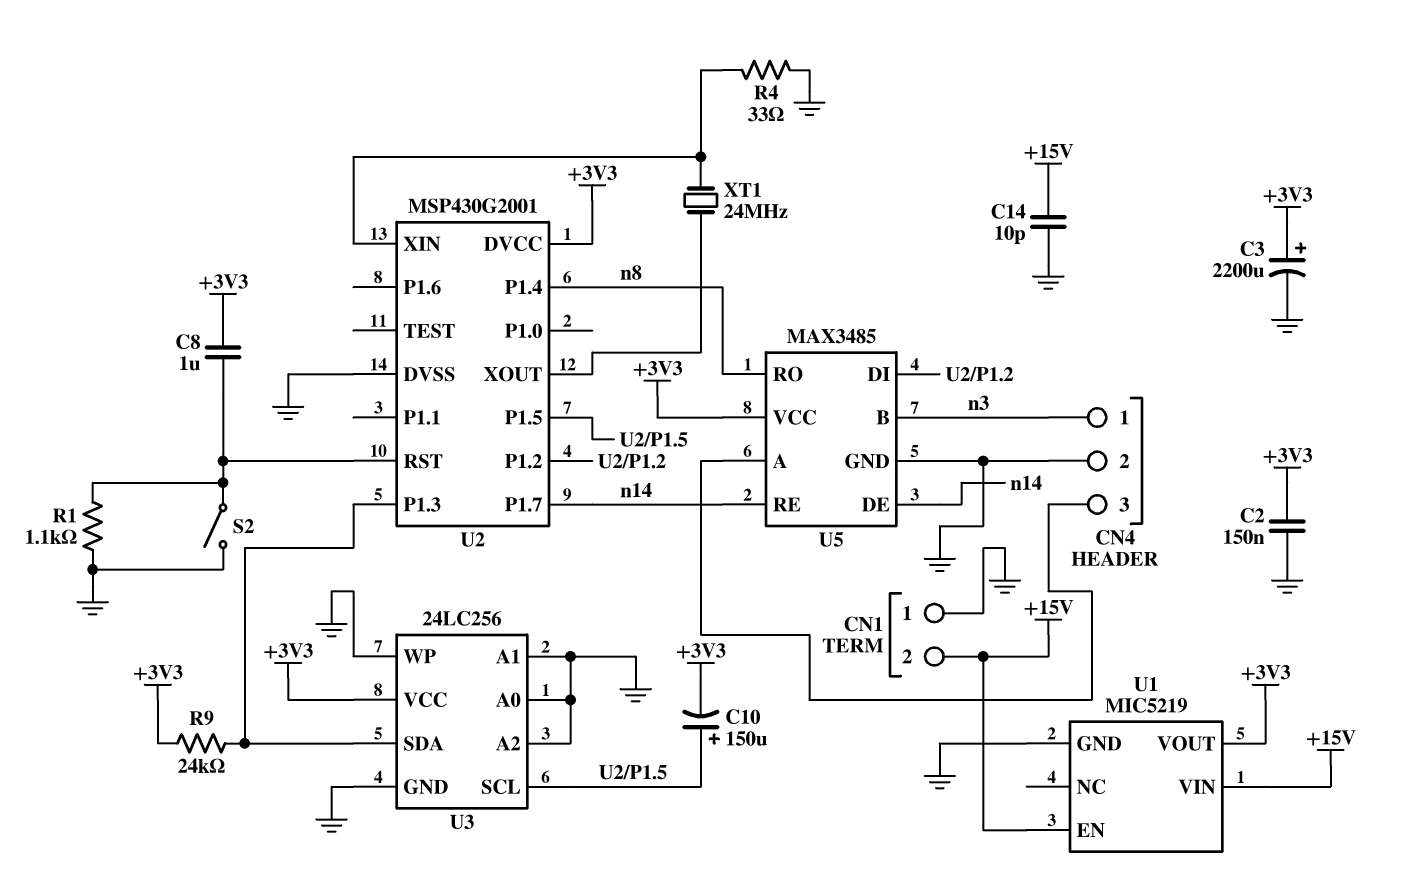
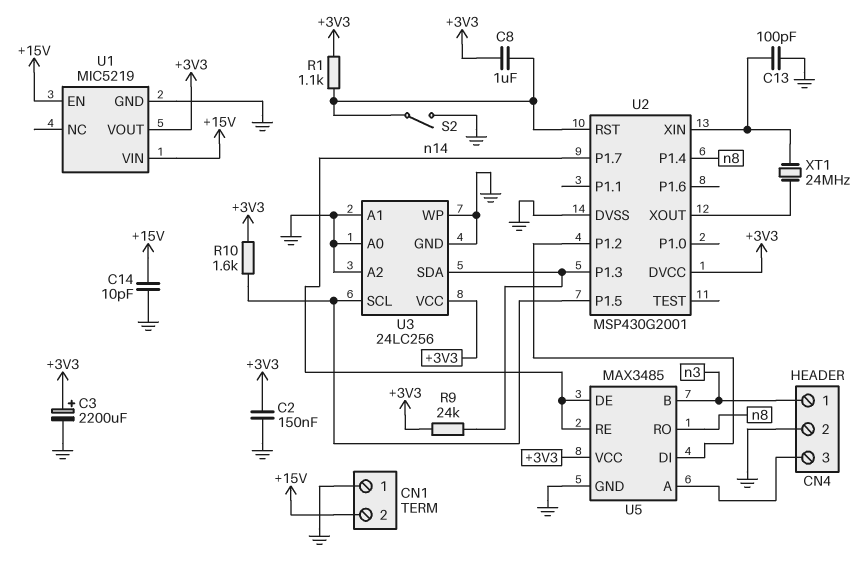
C10: 150uF (plus U2/P1.5, minus +3V3) -> none
C13: none -> 100pF (GND, U2/XIN)
R1: 1.1k (GND, U2/RST) -> 1.1k (+3V3, U2/RST)
R4: 33 (GND, U2/XIN) -> none
R10: none -> 1.6k (+3V3, U2/P1.5)

